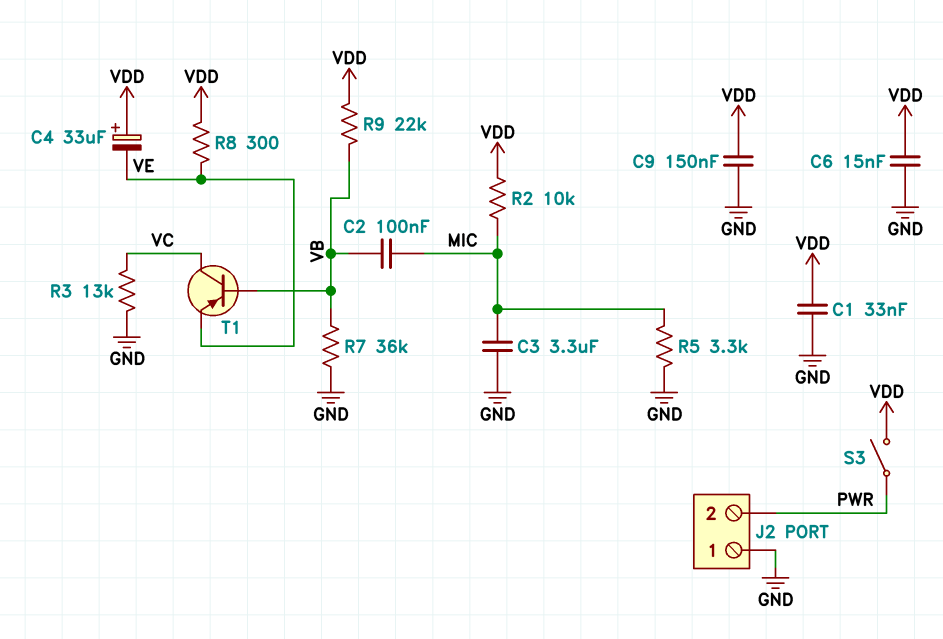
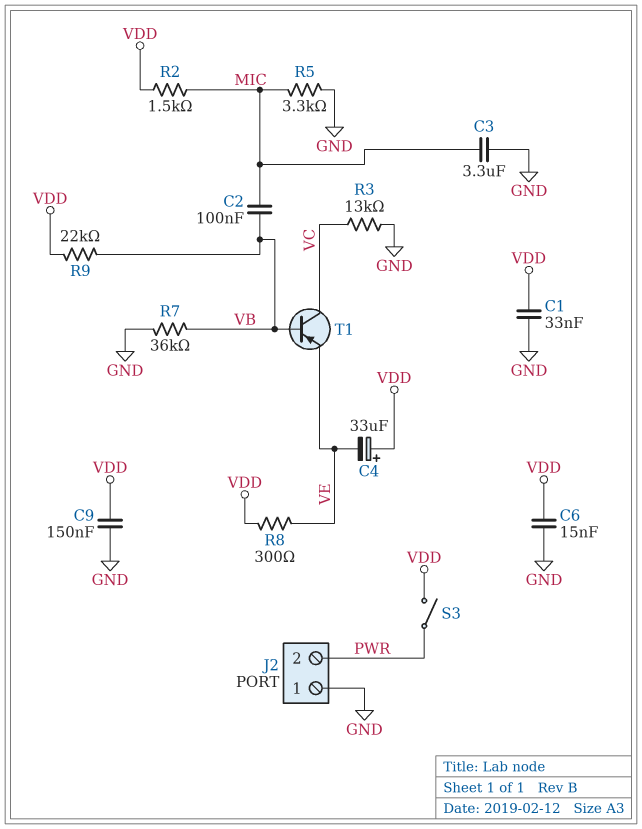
R2: 10k (MIC, VDD) -> 1.5k (MIC, VDD)

